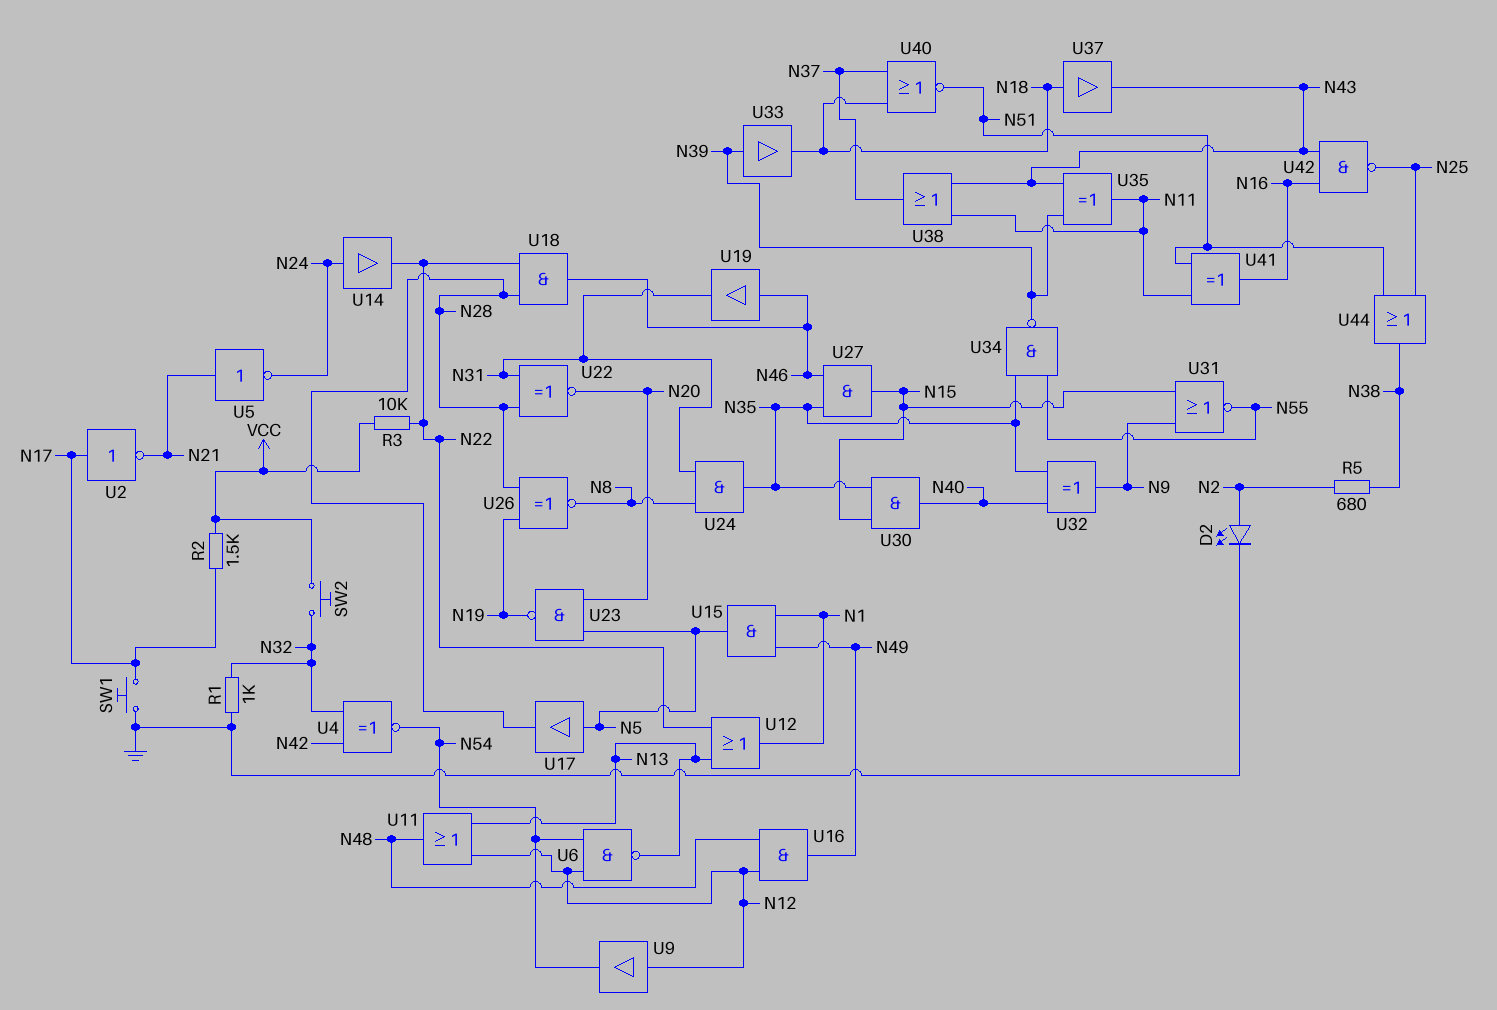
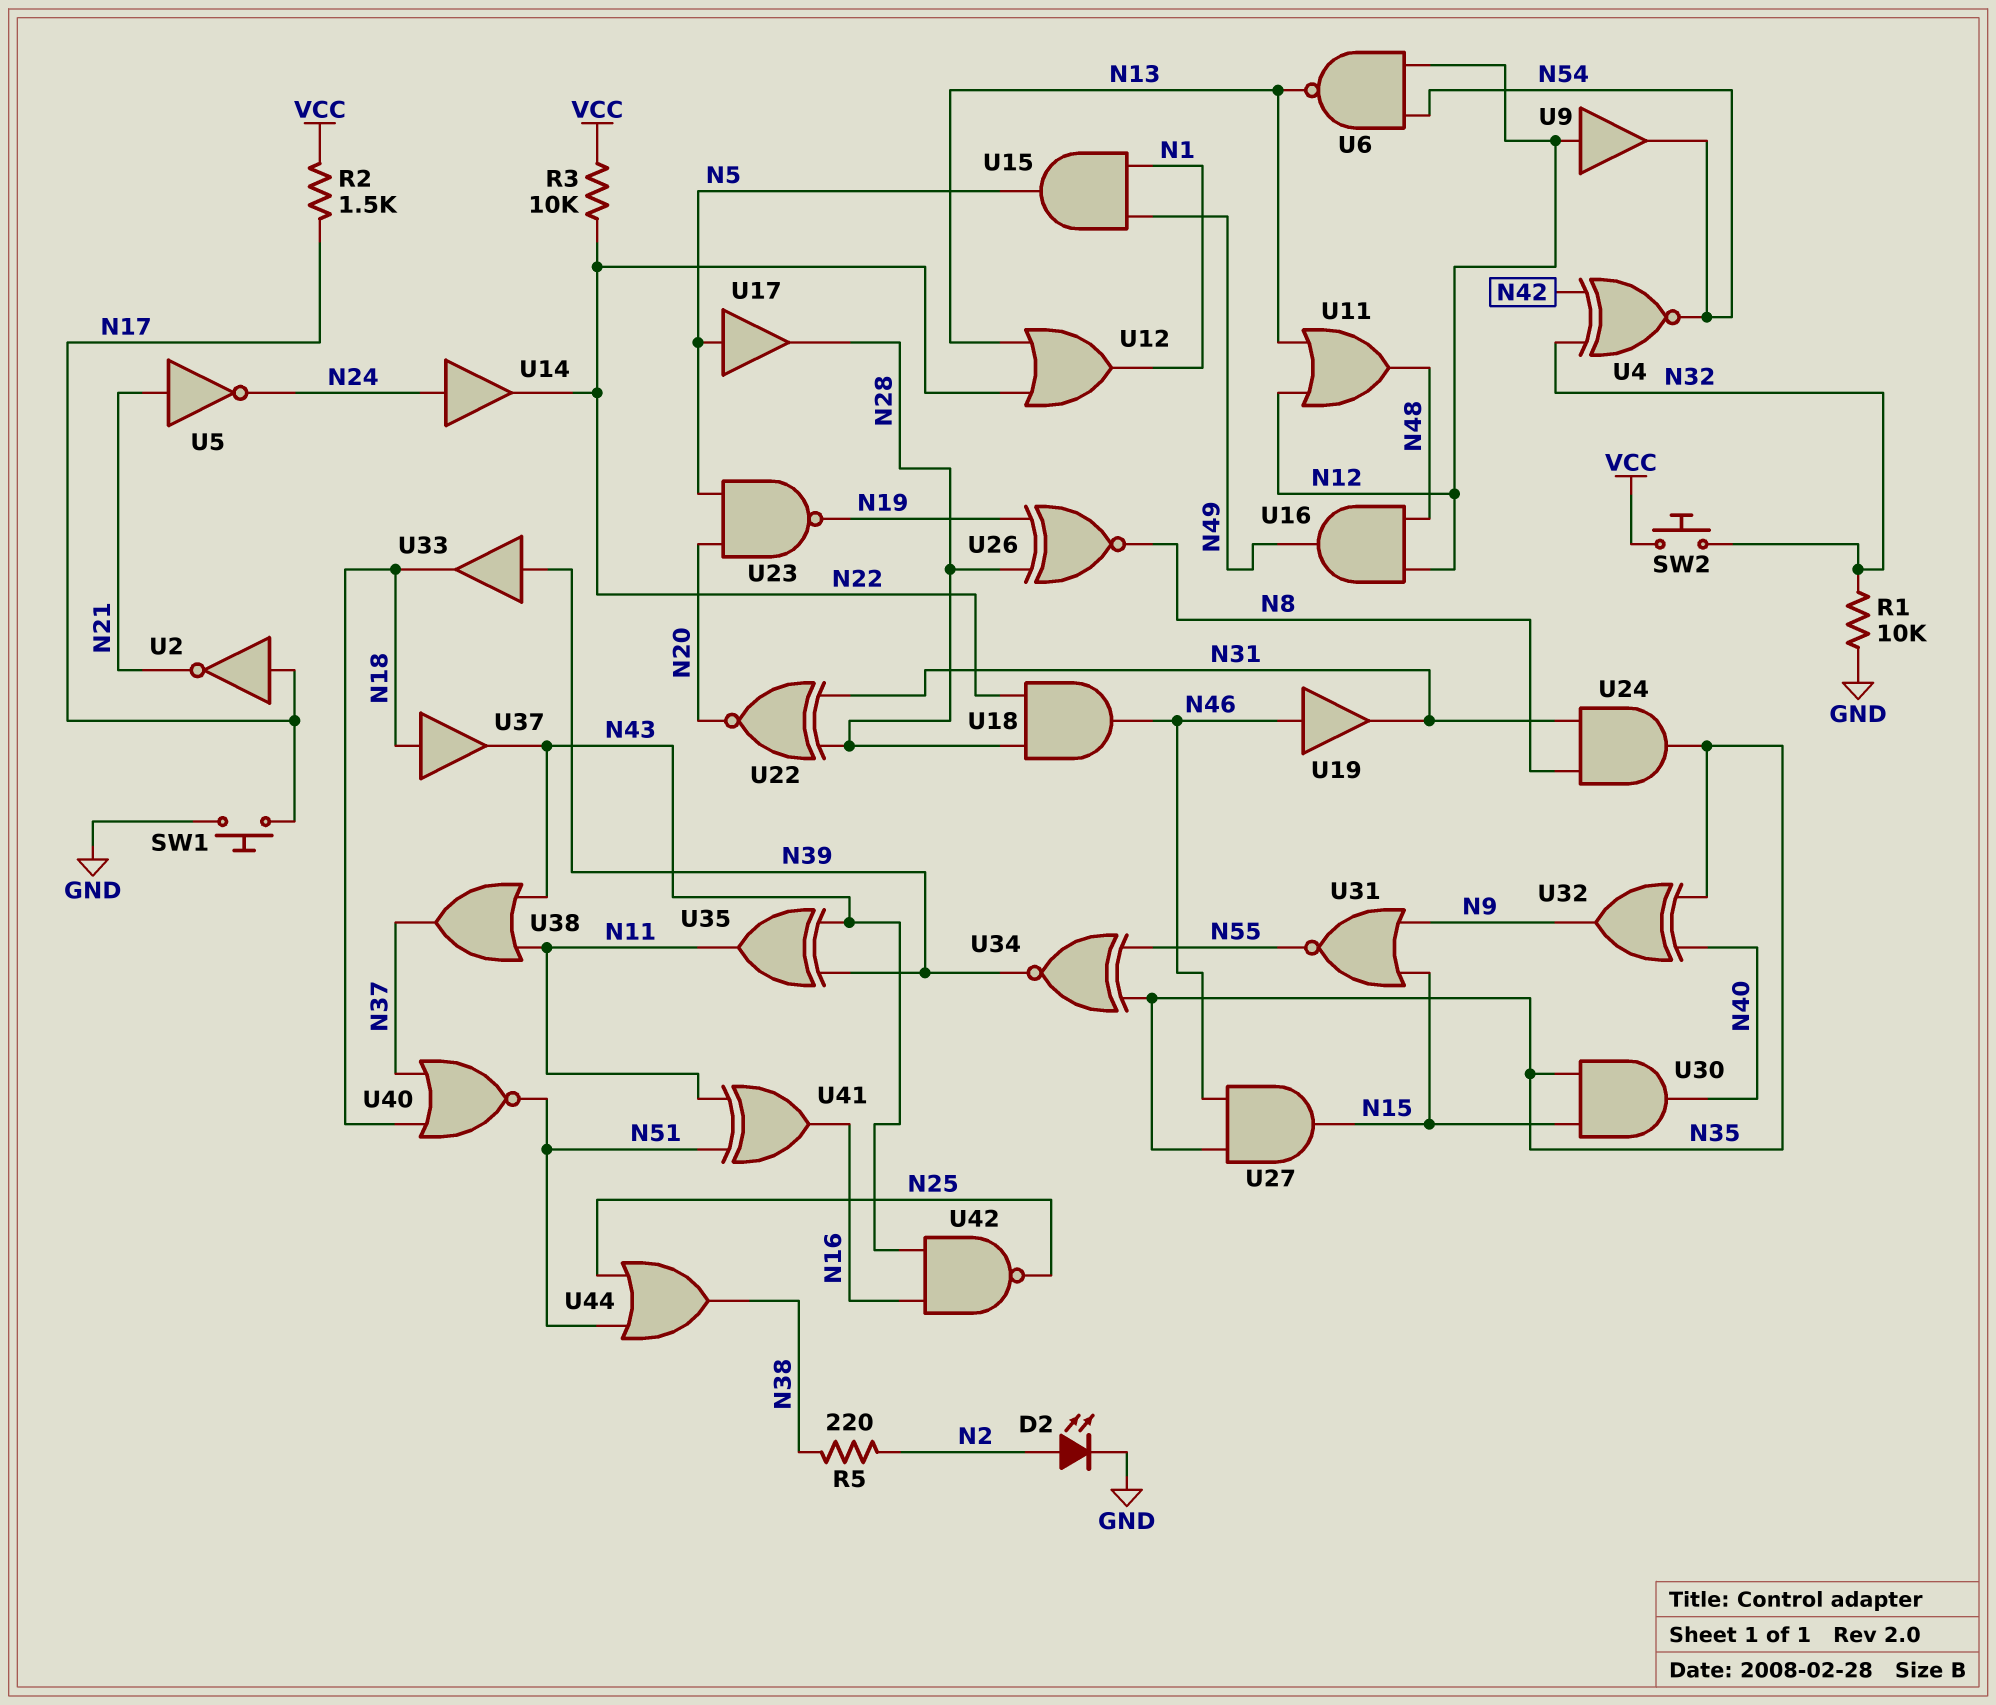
R1: 1k (GND, N32) -> 10k (GND, N32)
R5: 680 (N2, N38) -> 220 (N2, N38)
U34: NAND (in N35, in N55, out N39) -> XNOR (in N35, in N55, out N39)

